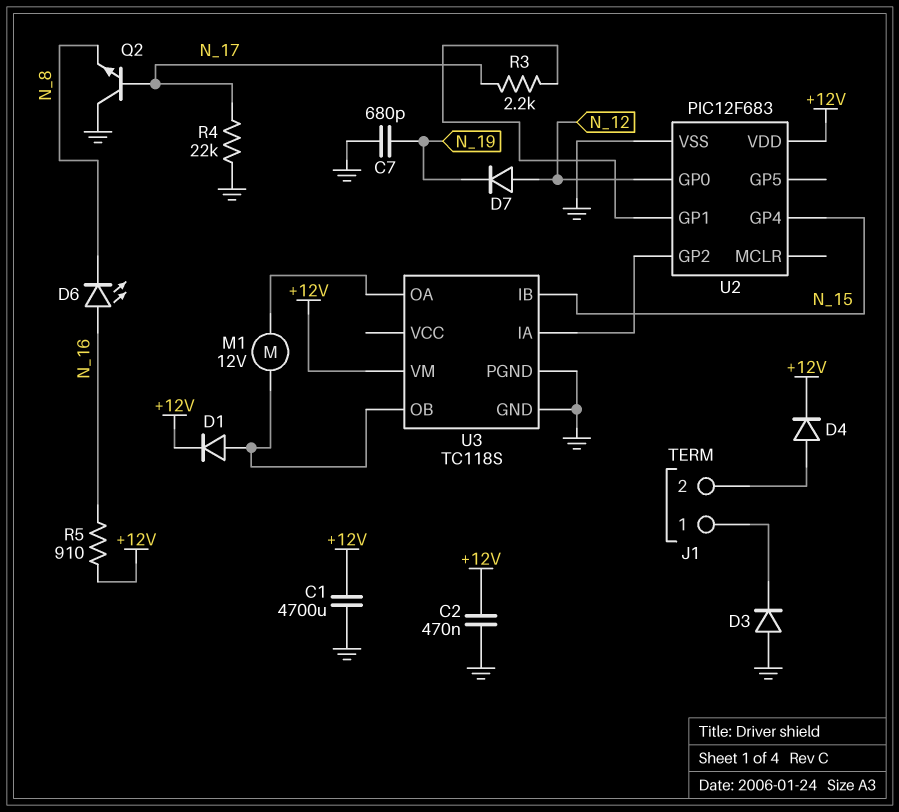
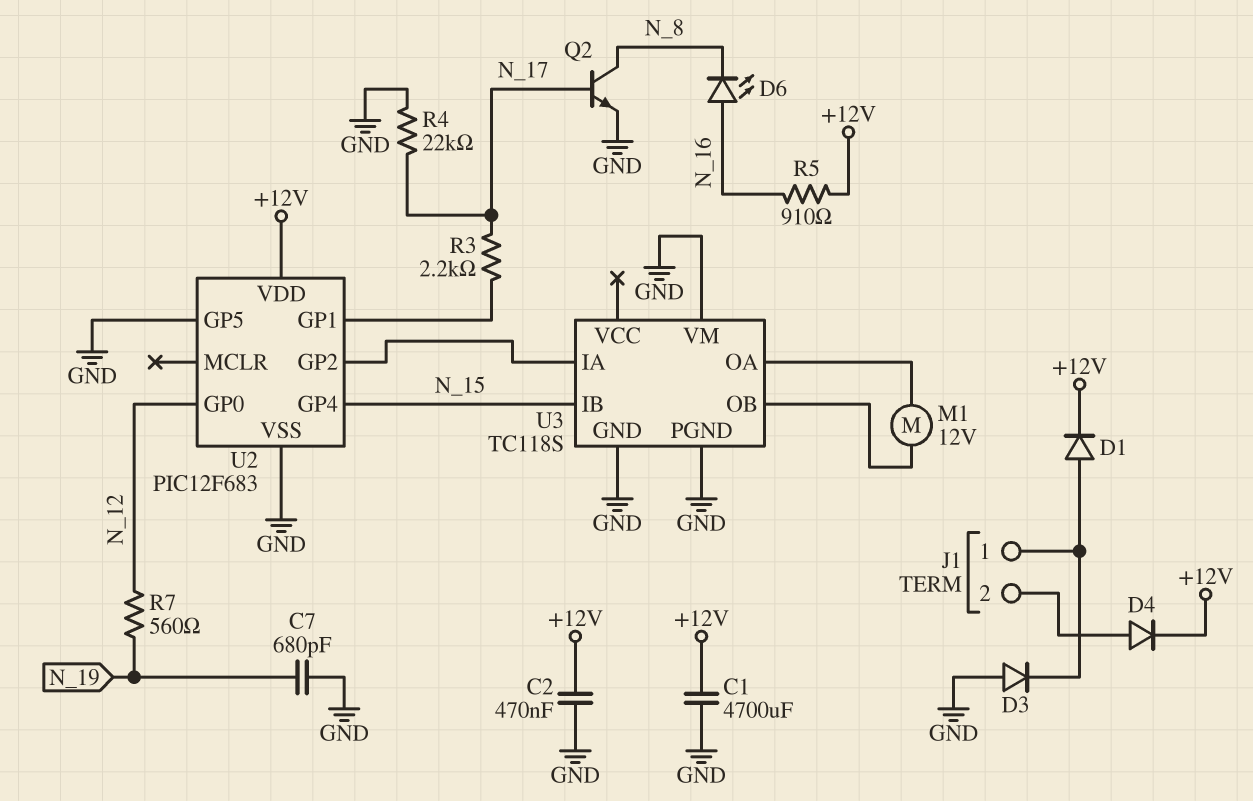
D1: diode (A U3/OB, K +12V) -> diode (A J1/1, K +12V)
D7: diode (A N_12, K N_19) -> none
Q2: NPN (B N_17, C GND, E N_8) -> NPN (B N_17, C N_8, E GND)
R7: none -> 560 (N_12, N_19)
U2 pin GP5: none -> GND
U3 pin VM: +12V -> GND

